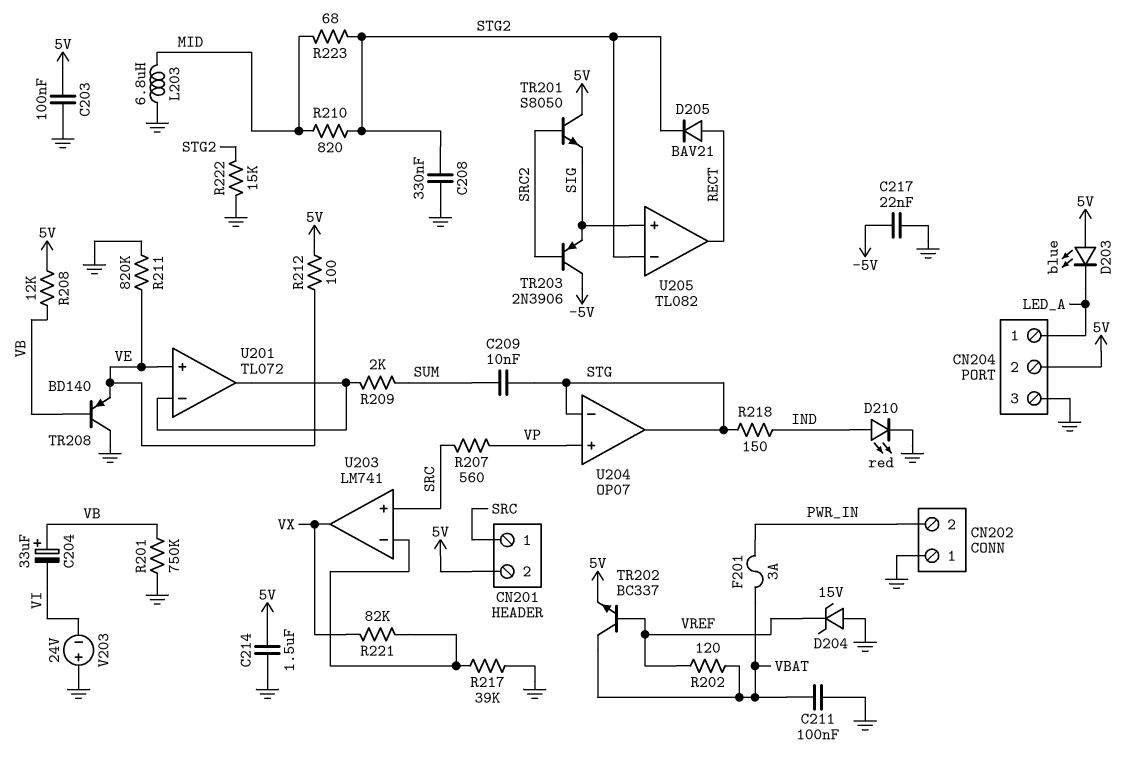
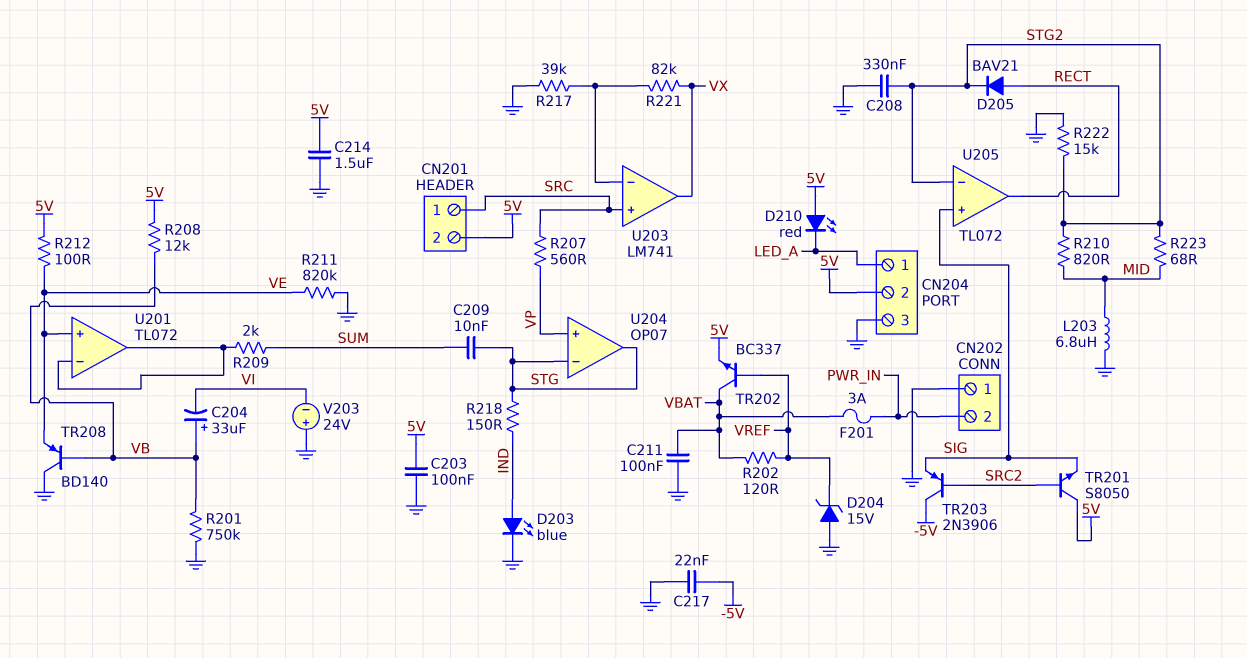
D203: LED blue (A 5V, K LED_A) -> LED blue (A IND, K GND)
D210: LED red (A IND, K GND) -> LED red (A 5V, K LED_A)
U205: TL082 -> TL072

